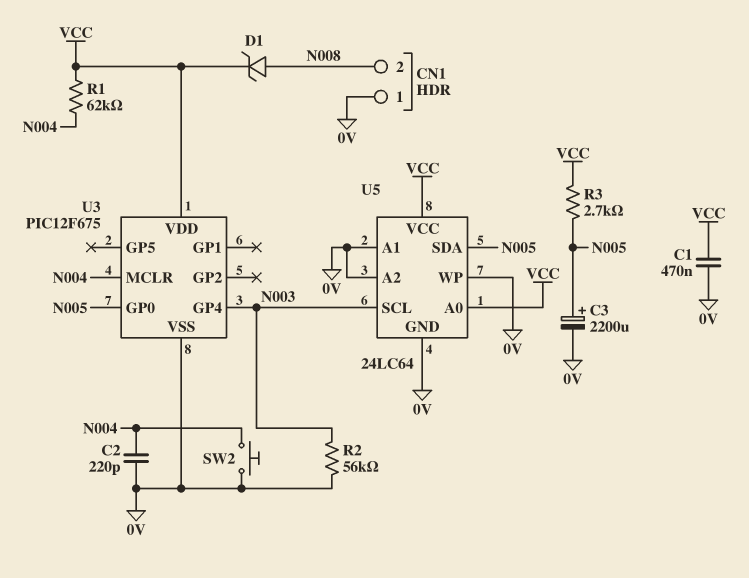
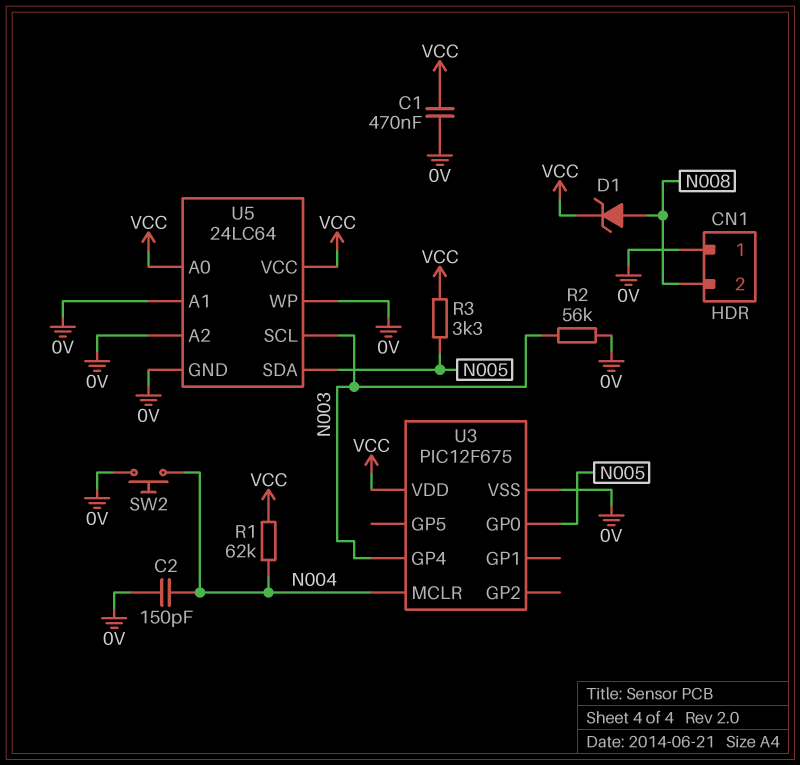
C2: 220pF (0V, N004) -> 150pF (0V, N004)
C3: 2200uF (plus N005, minus 0V) -> none
R3: 2.7k (N005, VCC) -> 3.3k (N005, VCC)

